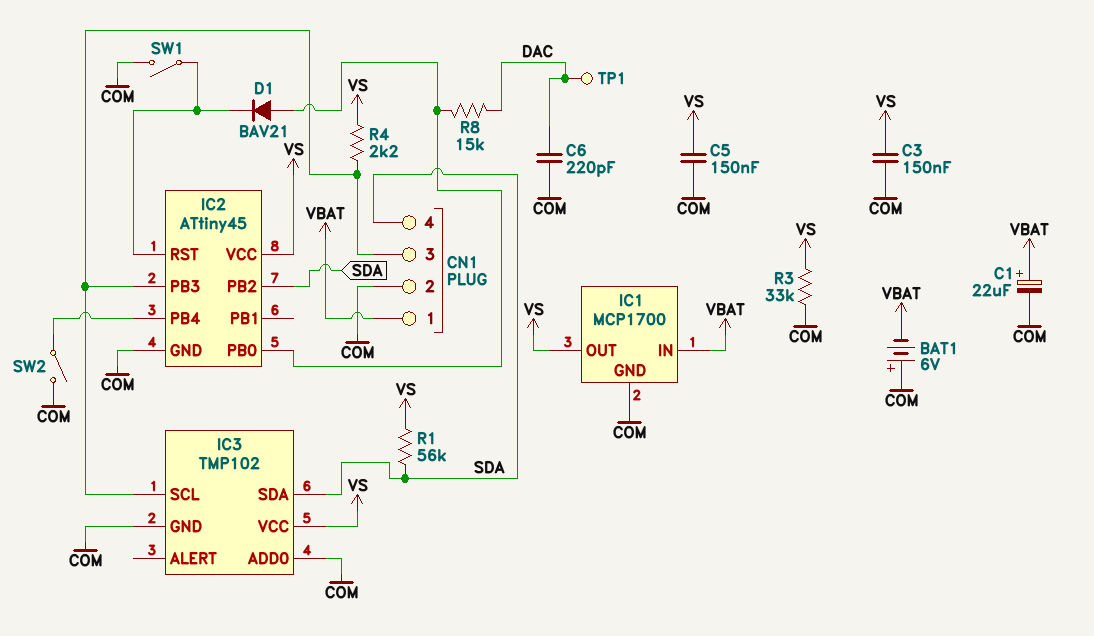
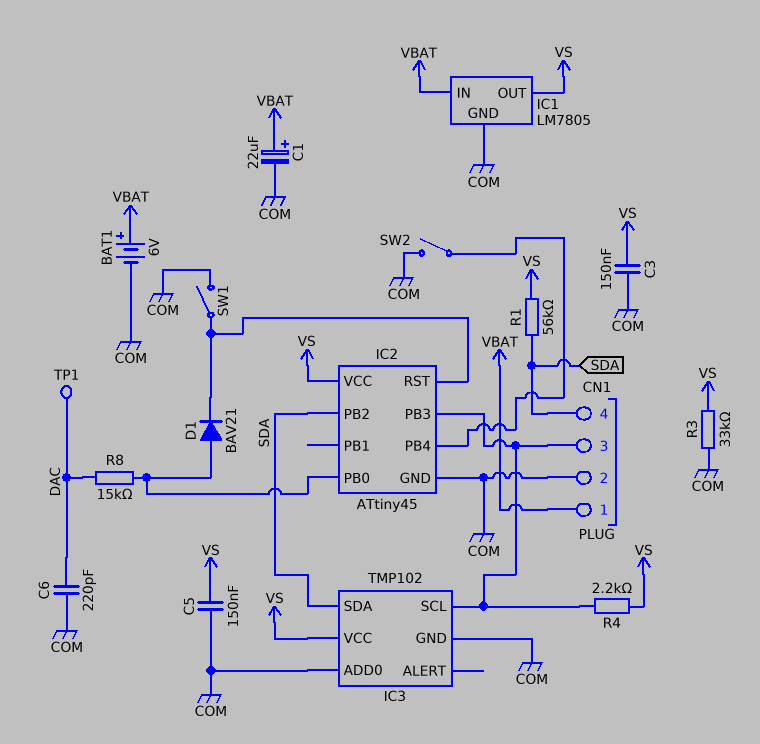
BAT1: 6V (plus COM, minus VBAT) -> 6V (plus VBAT, minus COM)
IC1: MCP1700 -> LM7805

